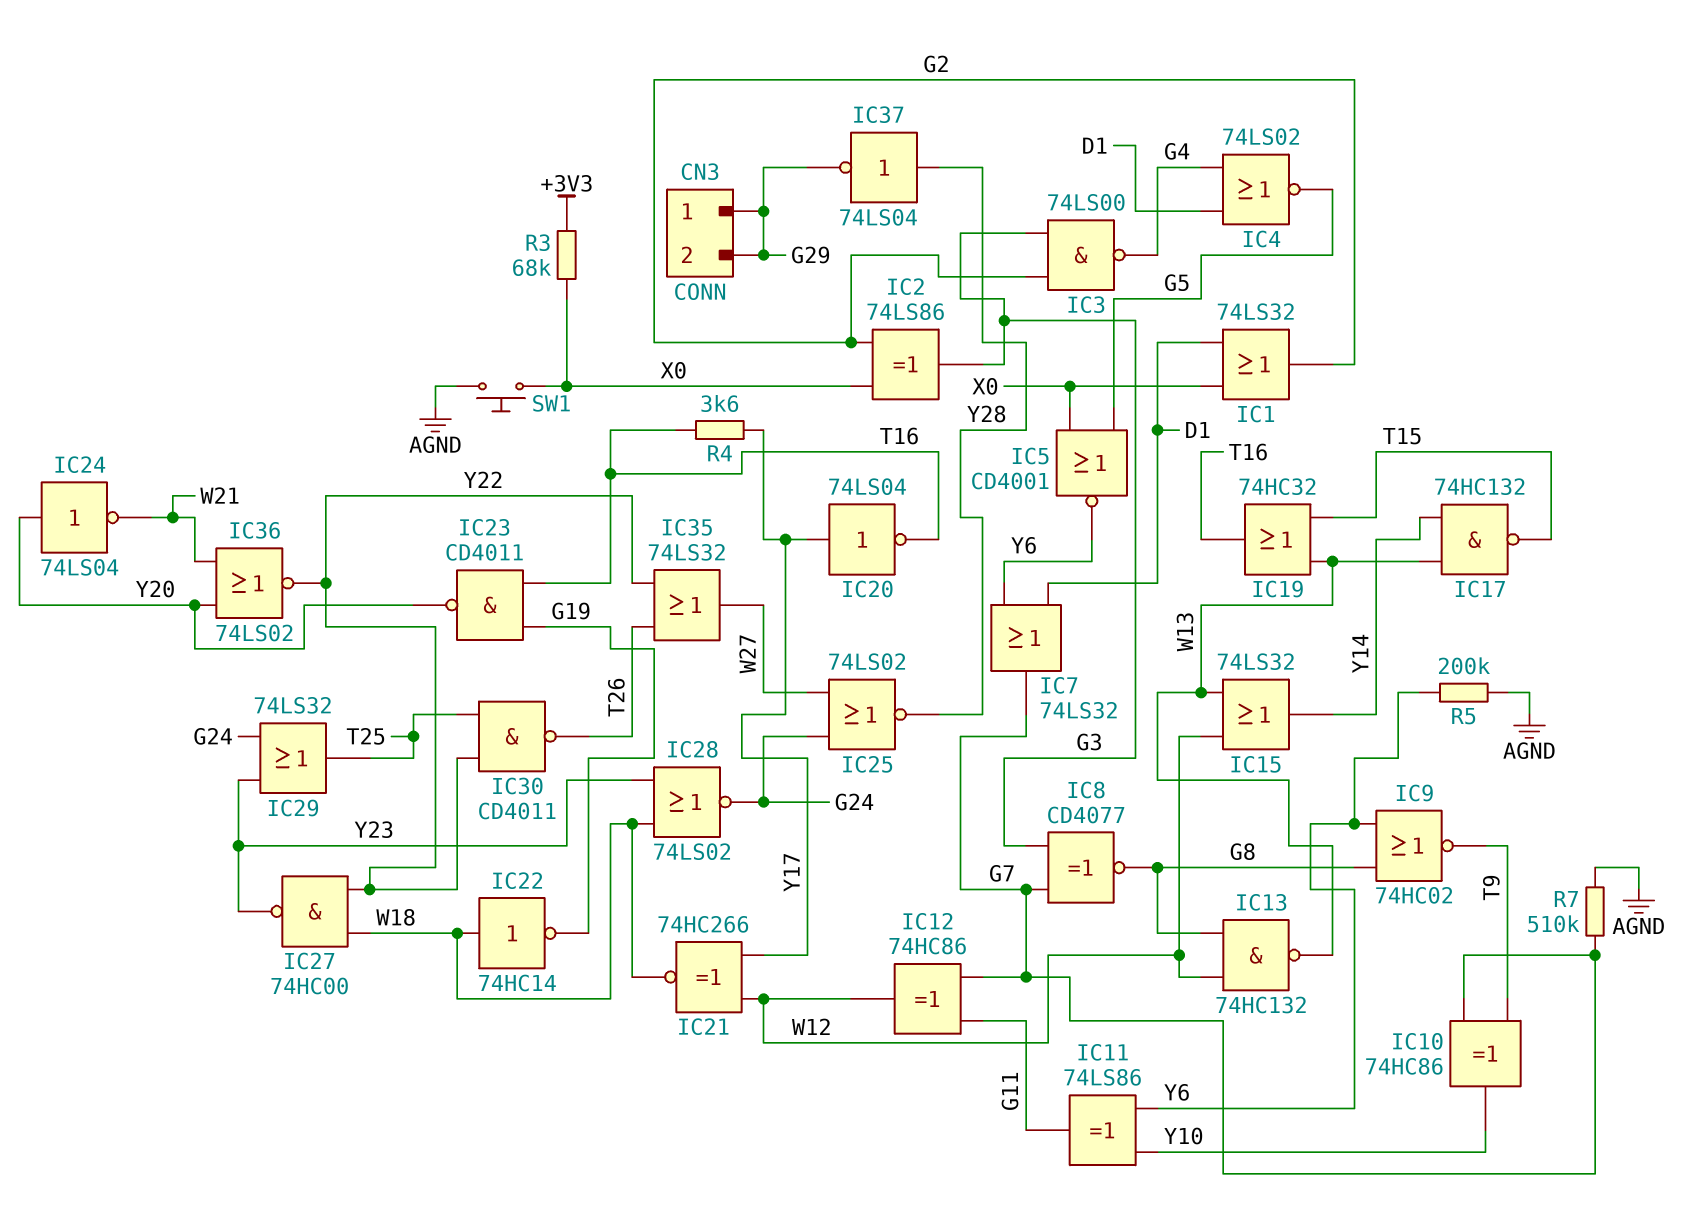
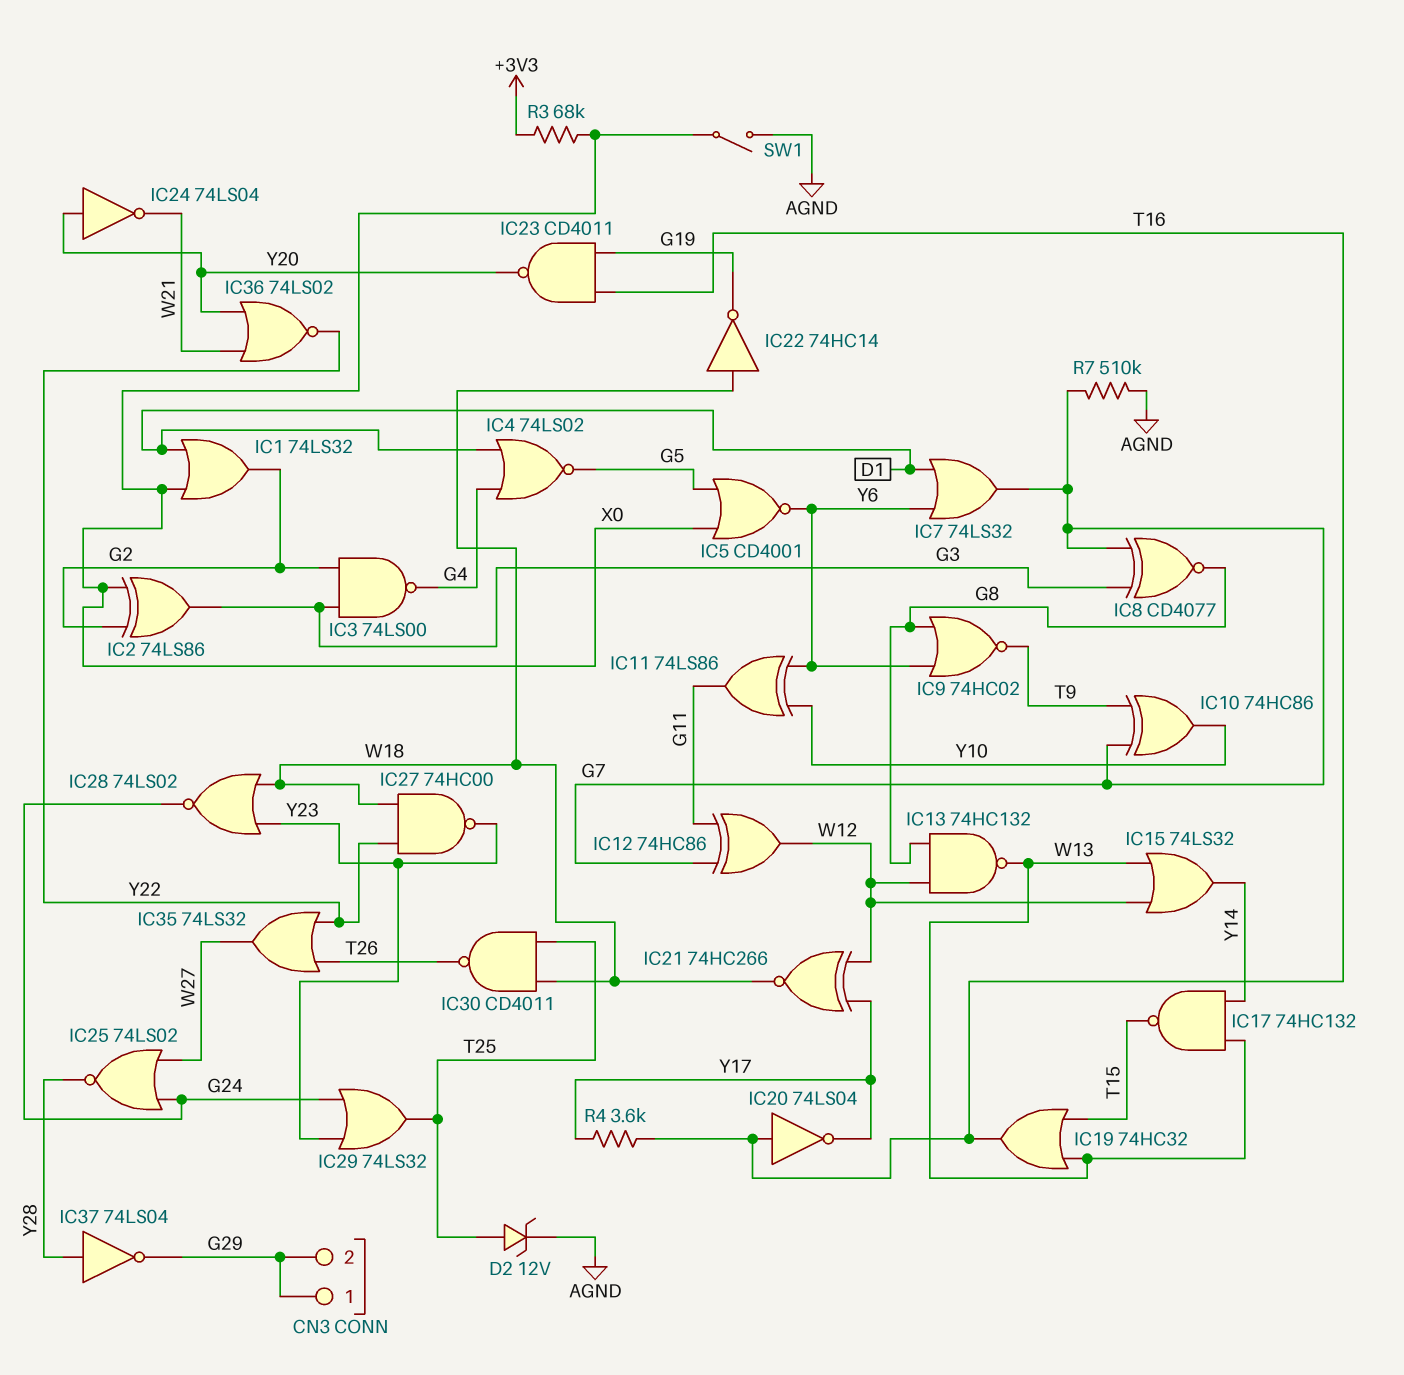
D2: none -> zener 12V (A T25, K AGND)
IC20: NOT 74LS04 (in Y17, out T16) -> NOT 74LS04 (in T16, out Y17)
IC30: NAND CD4011 (in T25, in Y22, out T26) -> NAND CD4011 (in T25, in W18, out T26)
R5: 200k (AGND, Y6) -> none
SW1: button (AGND, X0) -> switch (AGND, X0)

